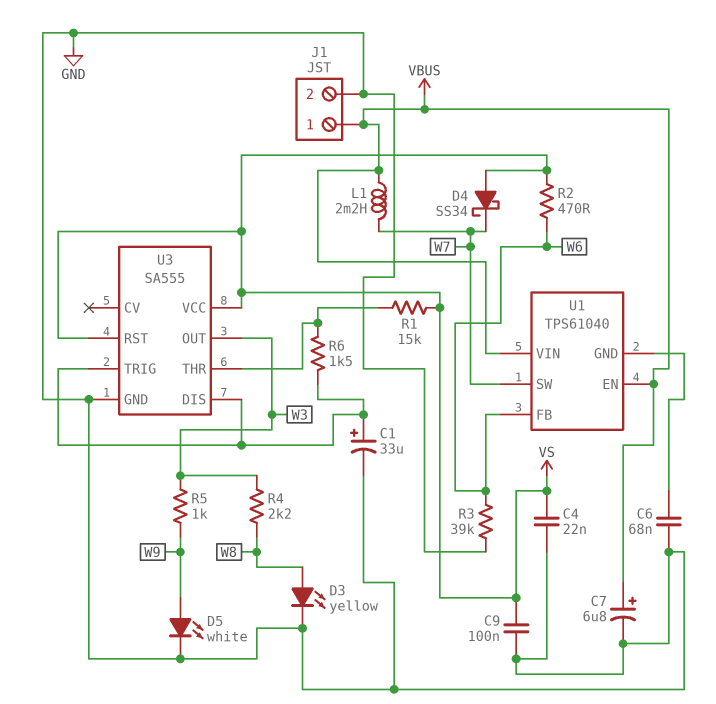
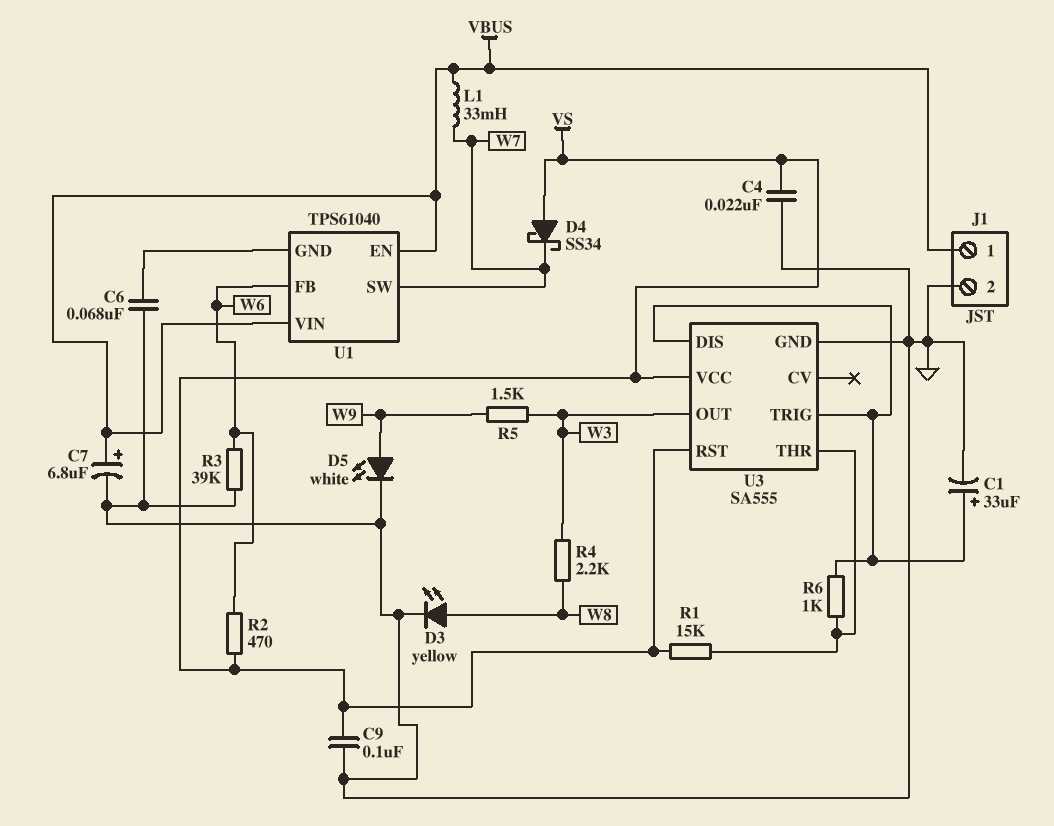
L1: 2.2mH (VBUS, W7) -> 33mH (VBUS, W7)
R5: 1k (W3, W9) -> 1.5k (W3, W9)
R6: 1.5k (U3/DIS, U3/THR) -> 1k (U3/DIS, U3/THR)

